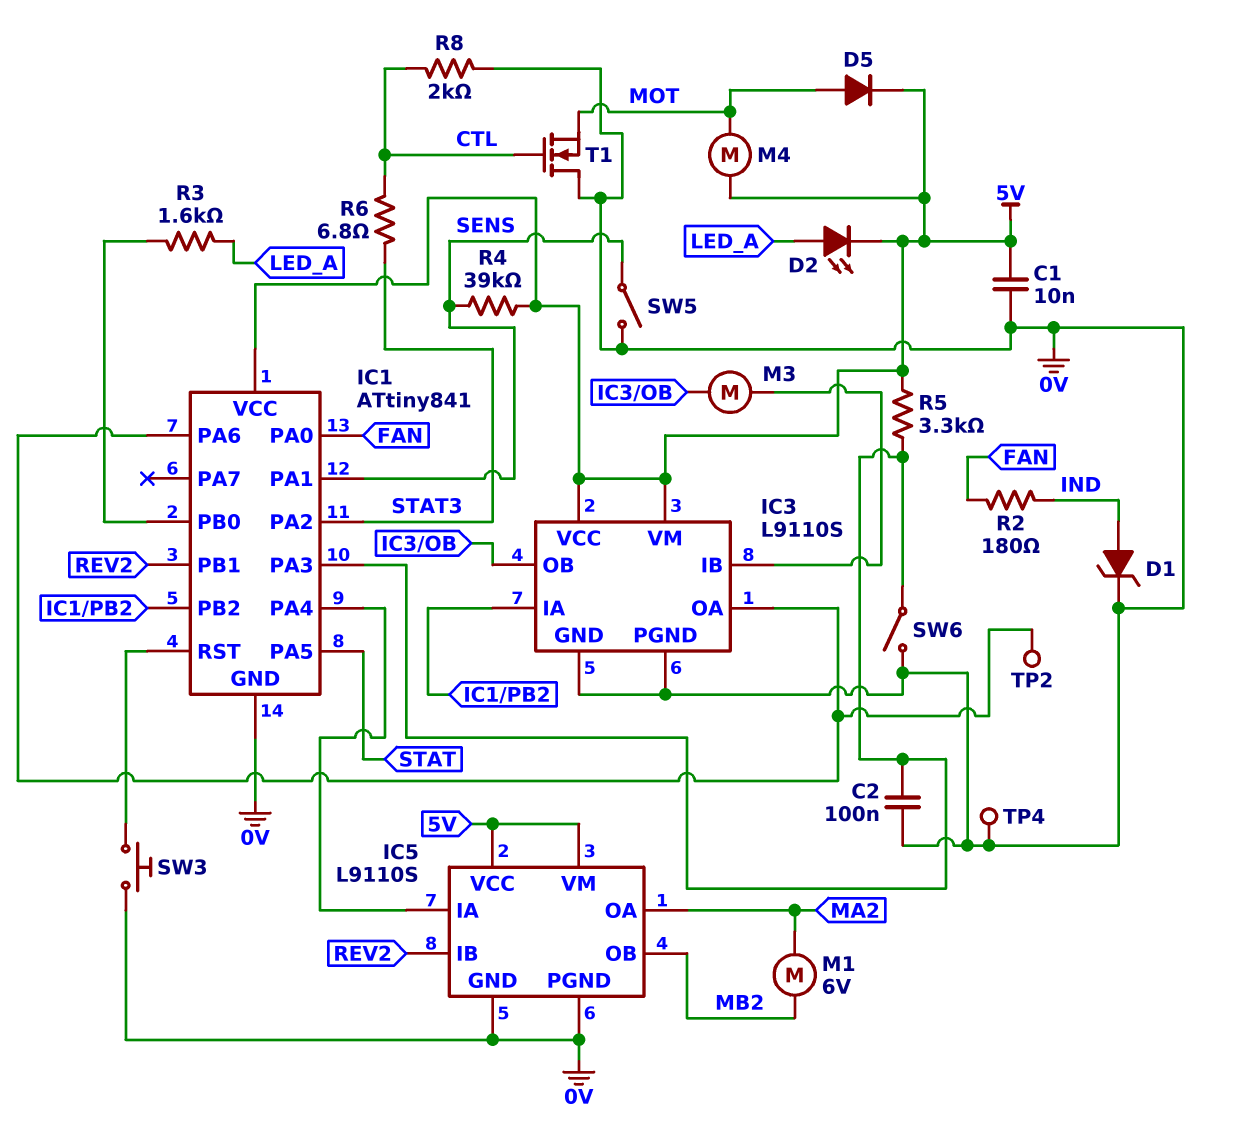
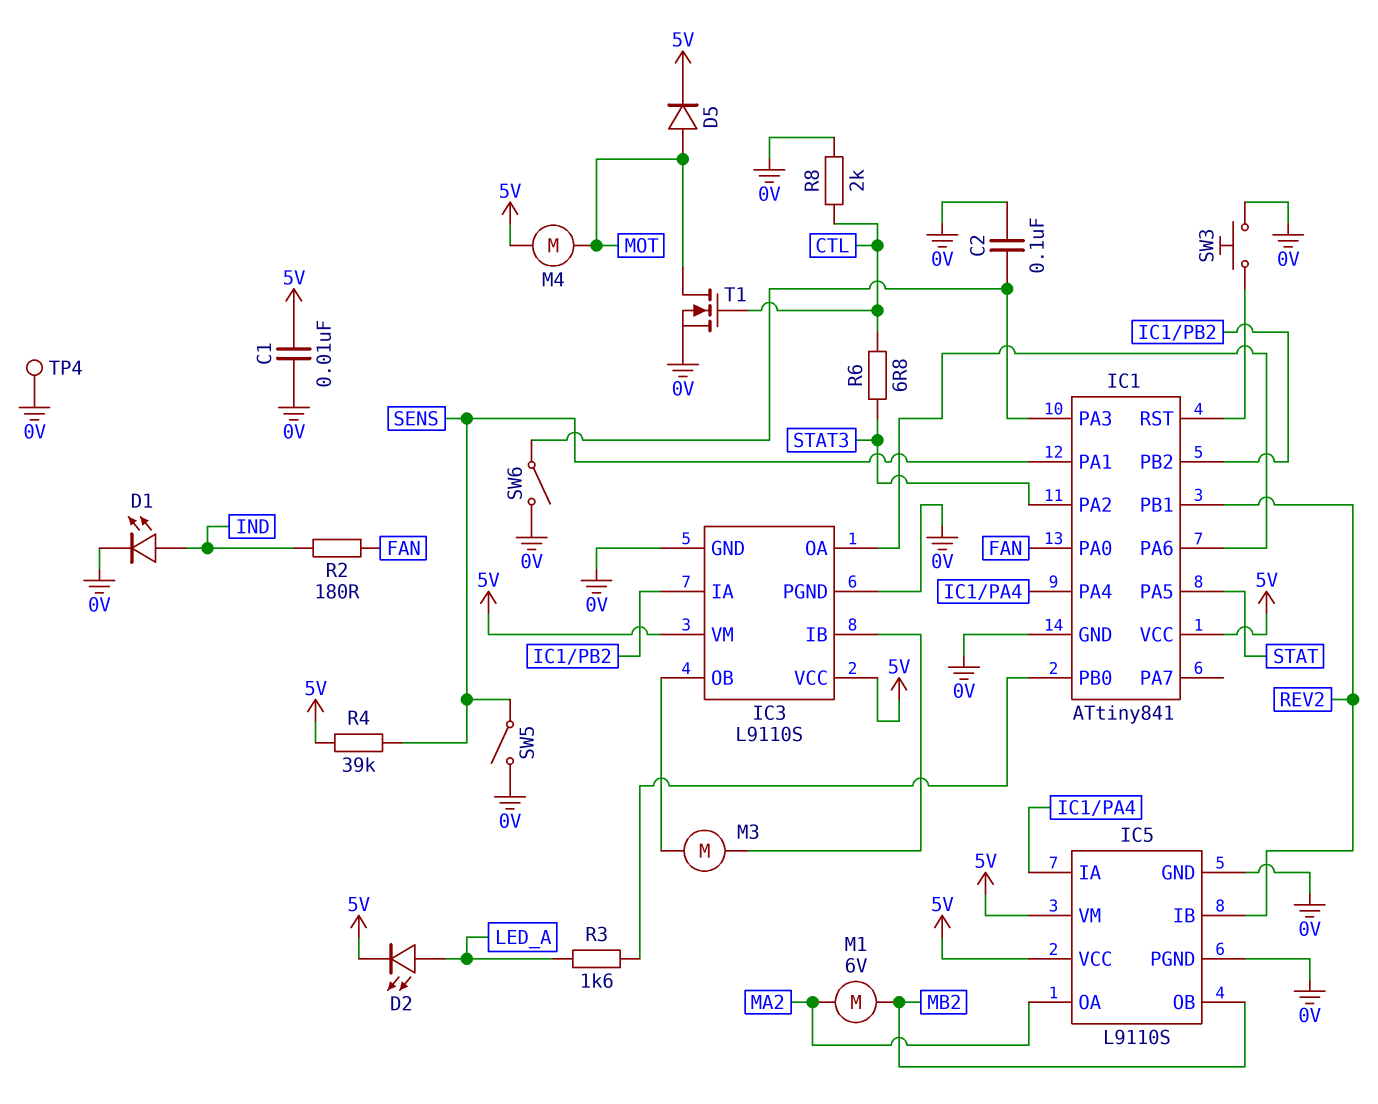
D1: zener (A IND, K 0V) -> LED (A IND, K 0V)
R5: 3.3k (5V, IC1/PA3) -> none
T1: NMOS (G CTL, D 0V, S MOT) -> NMOS (G CTL, D MOT, S 0V)
TP2: test point (IC1/PA6) -> none

